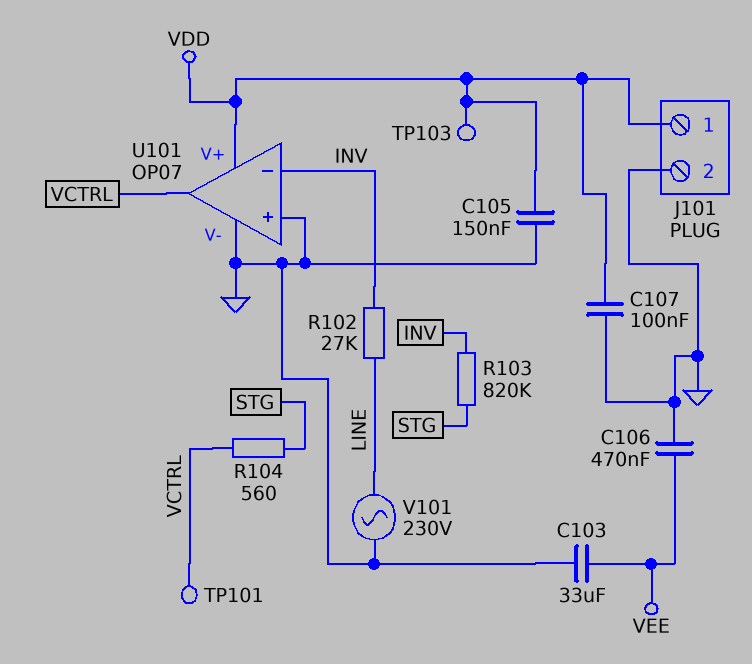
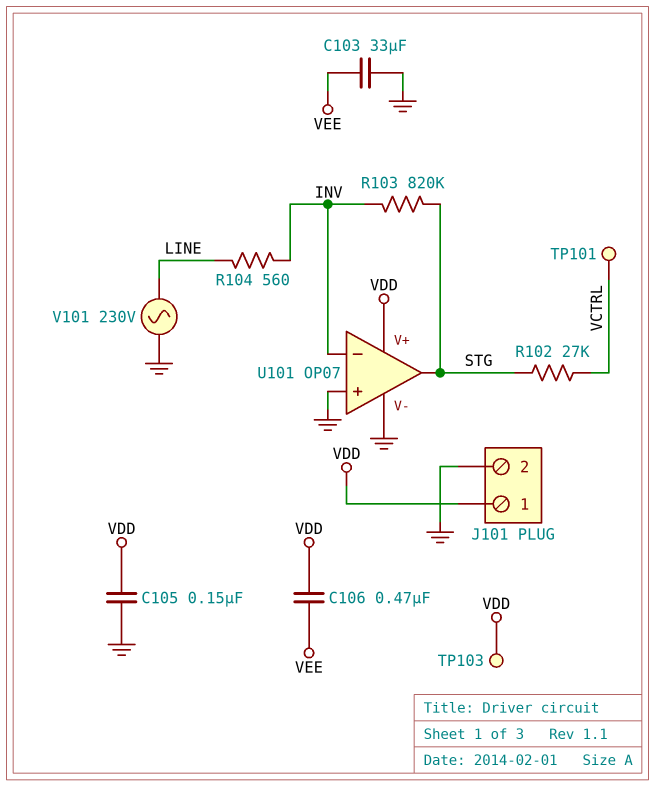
C106: 470nF (GND, VEE) -> 470nF (VDD, VEE)
C107: 100nF (GND, VDD) -> none
R102: 27k (INV, LINE) -> 27k (STG, VCTRL)
R104: 560 (STG, VCTRL) -> 560 (INV, LINE)
U101 pin out: VCTRL -> STG

